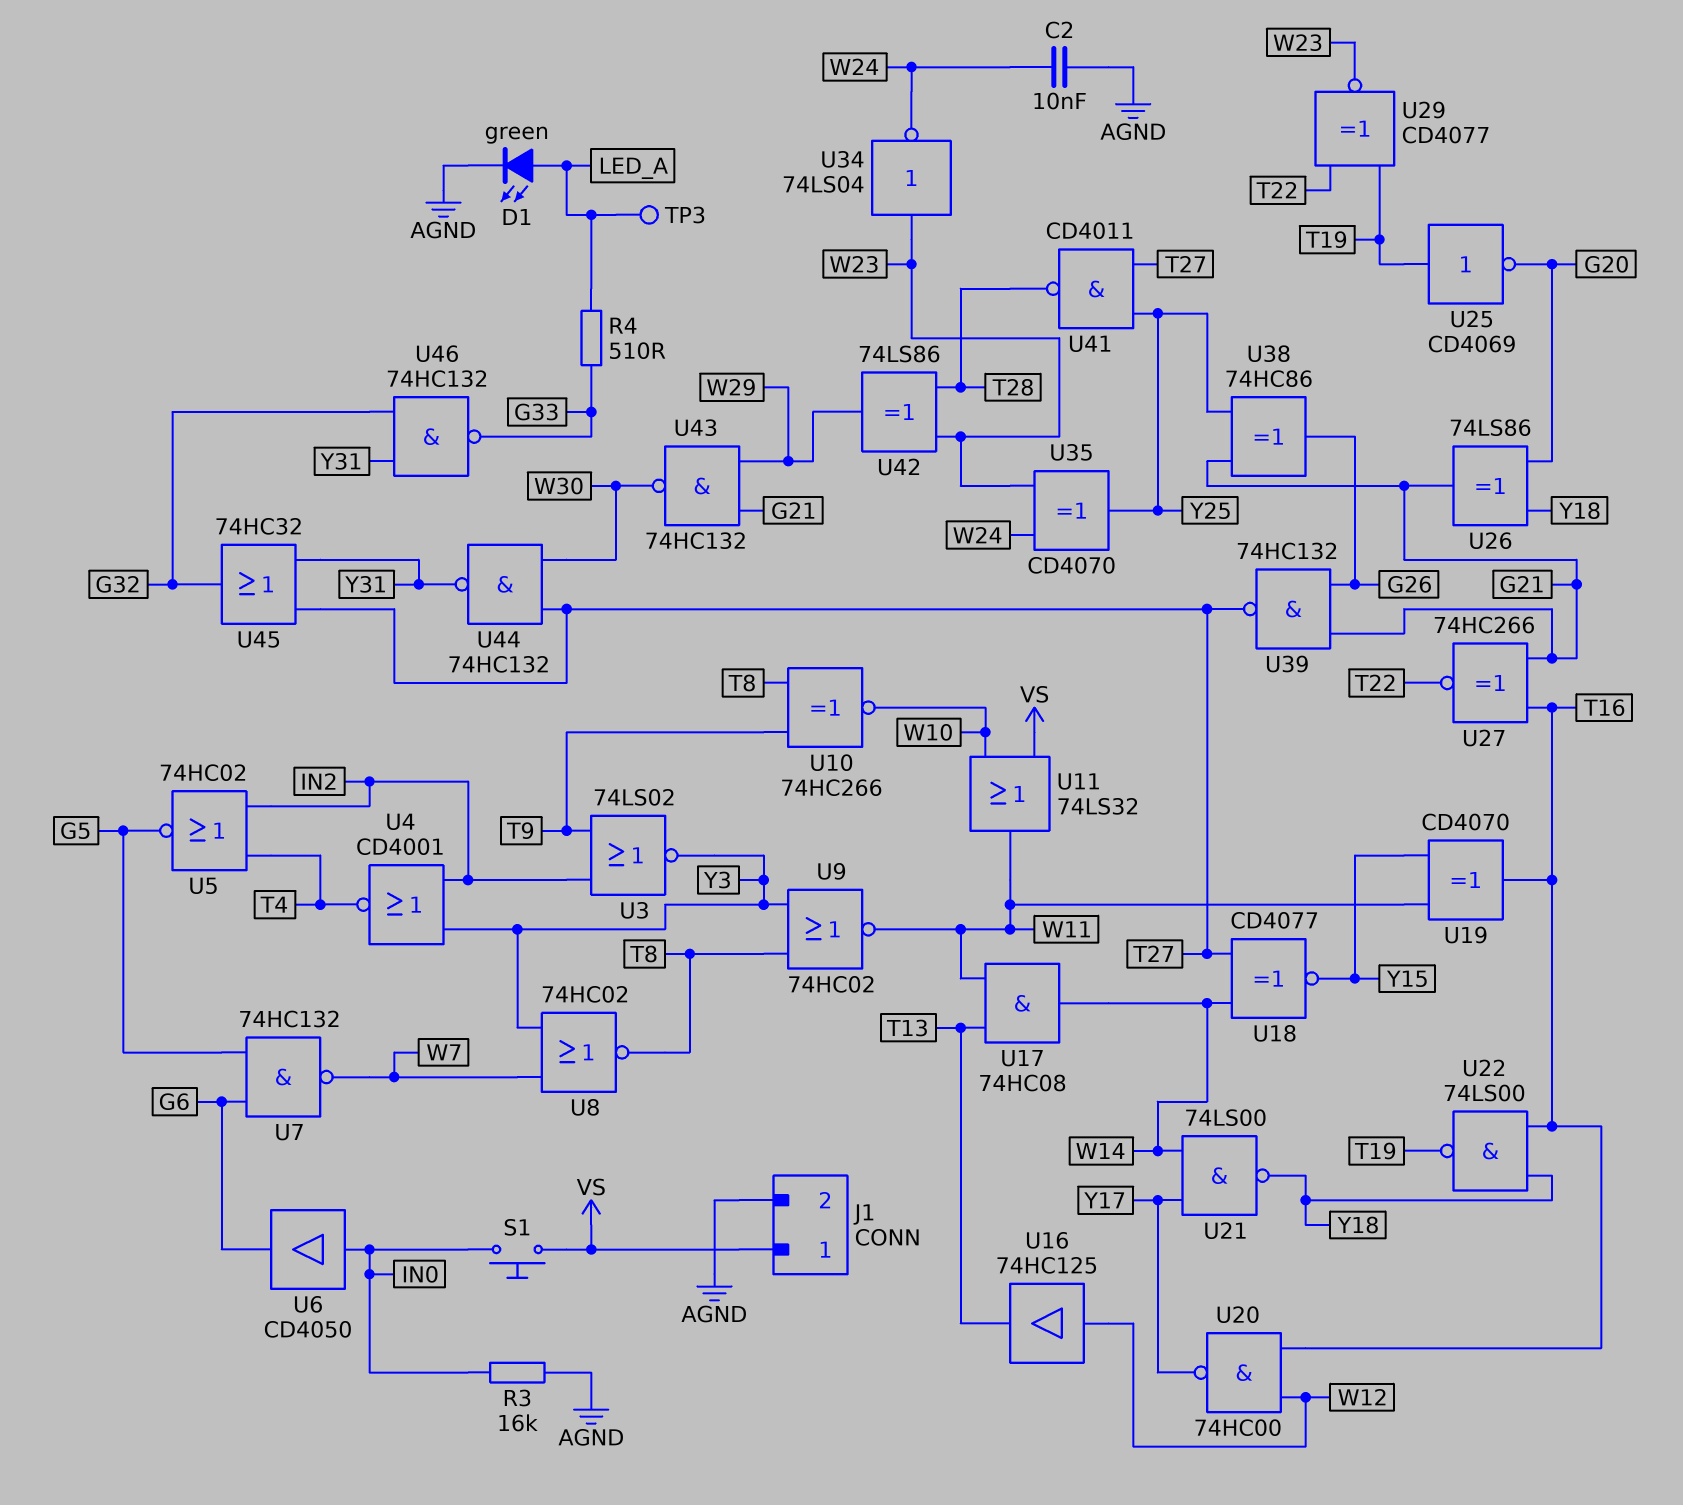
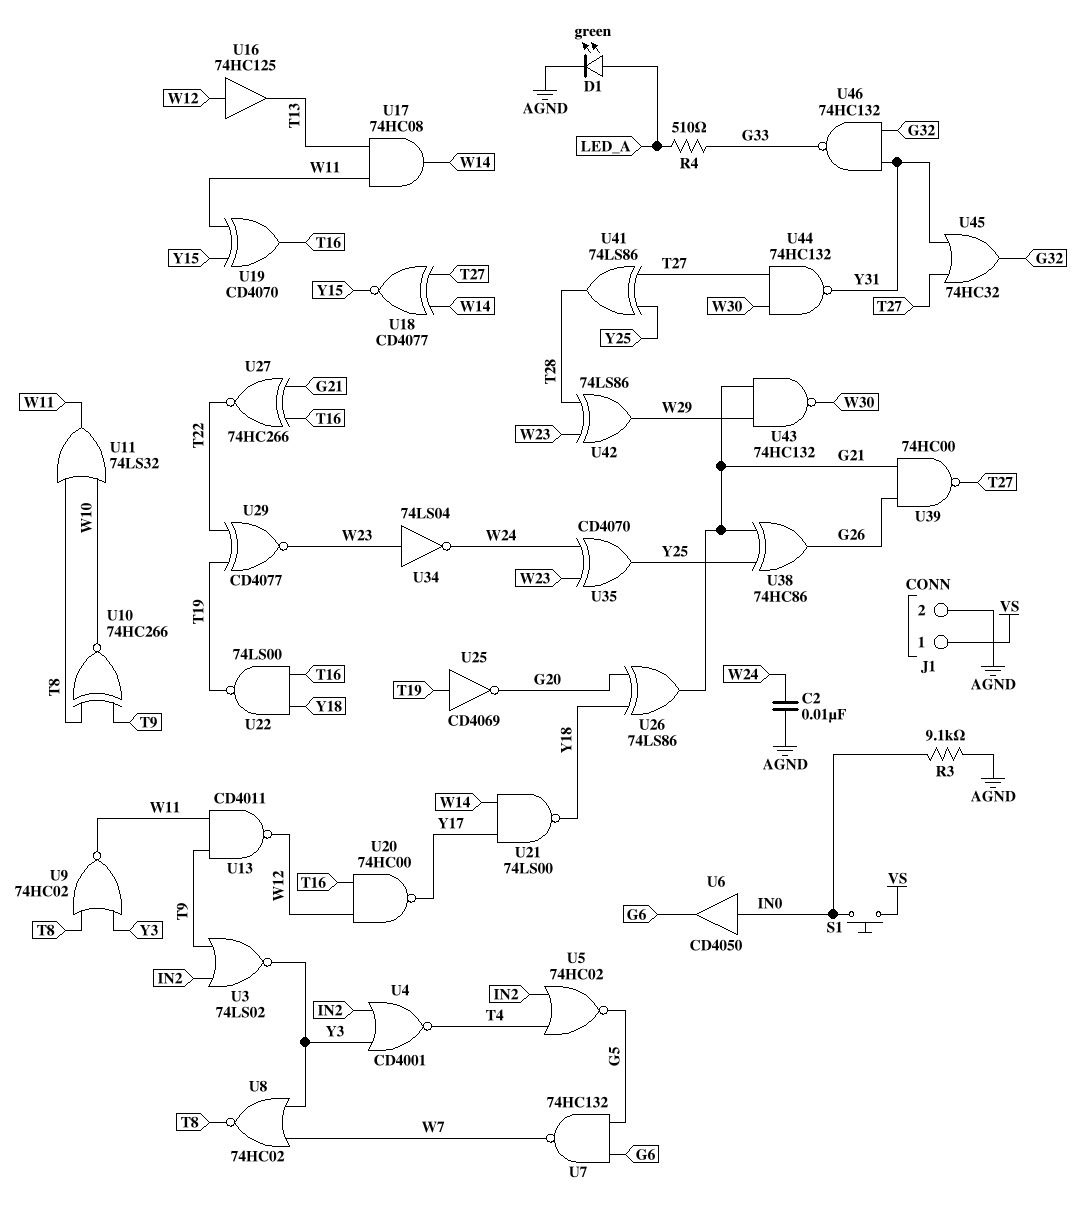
R3: 16k (AGND, IN0) -> 9.1k (AGND, IN0)
TP3: test point (LED_A) -> none
U11: OR 74LS32 (in VS, in W10, out W11) -> OR 74LS32 (in T8, in W10, out W11)
U13: none -> NAND CD4011 (in T9, in W11, out W12)
U39: NAND 74HC132 (in G21, in G26, out T27) -> NAND 74HC00 (in G21, in G26, out T27)
U41: NAND CD4011 (in T27, in Y25, out T28) -> XOR 74LS86 (in T27, in Y25, out T28)

